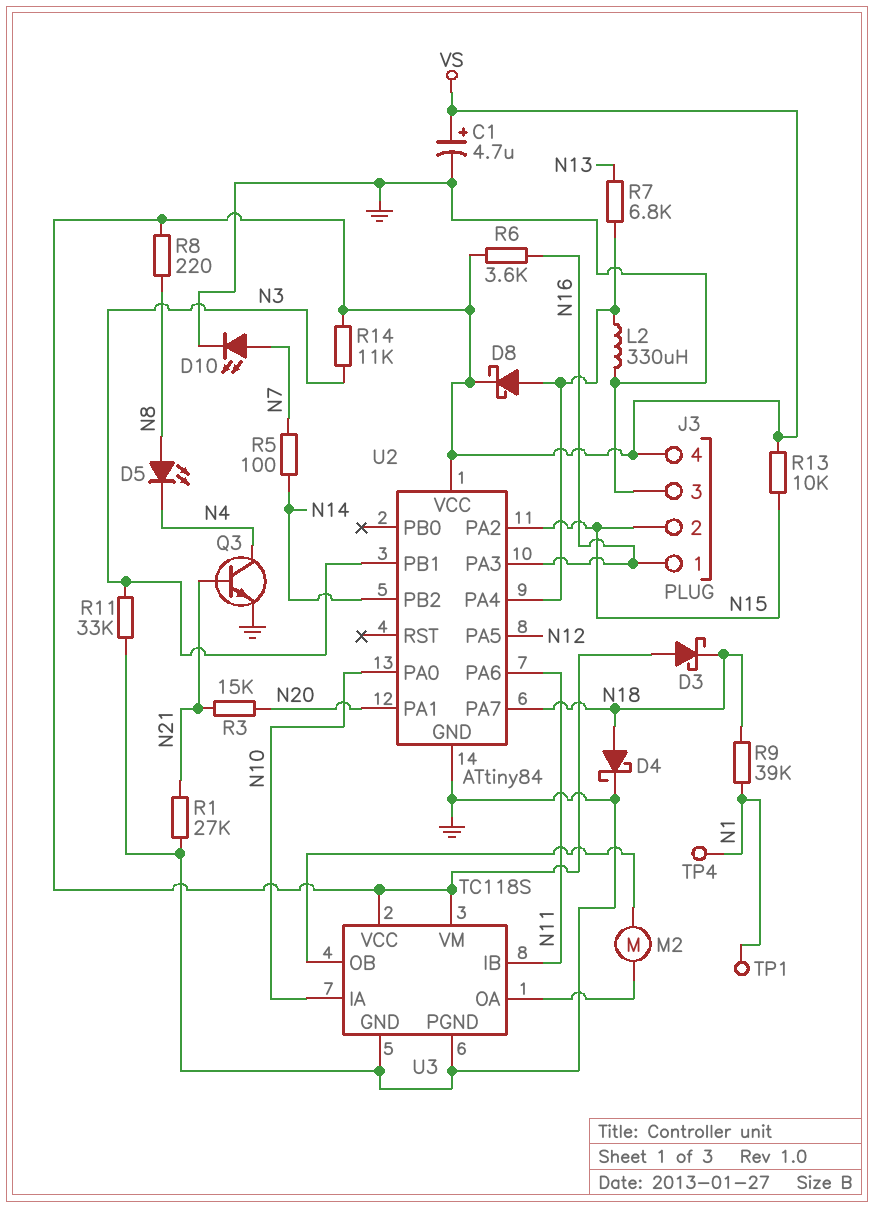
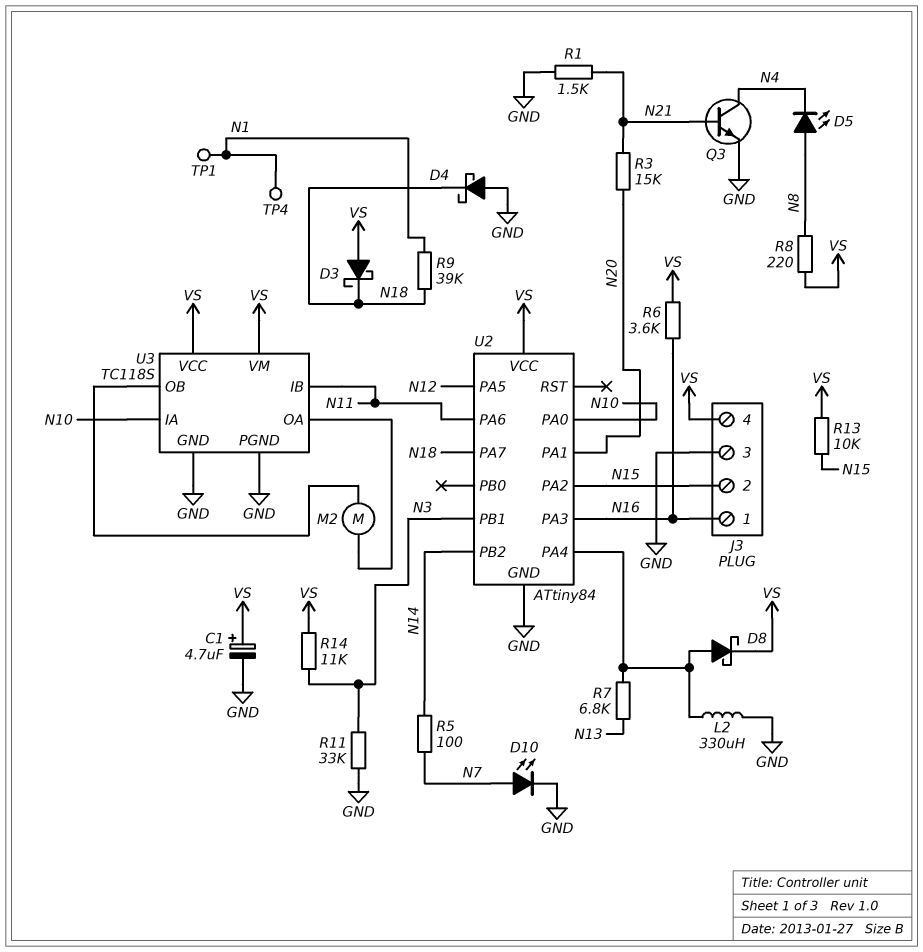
D4: schottky (A N18, K GND) -> schottky (A GND, K N18)
R1: 27k (GND, N21) -> 1.5k (GND, N21)

